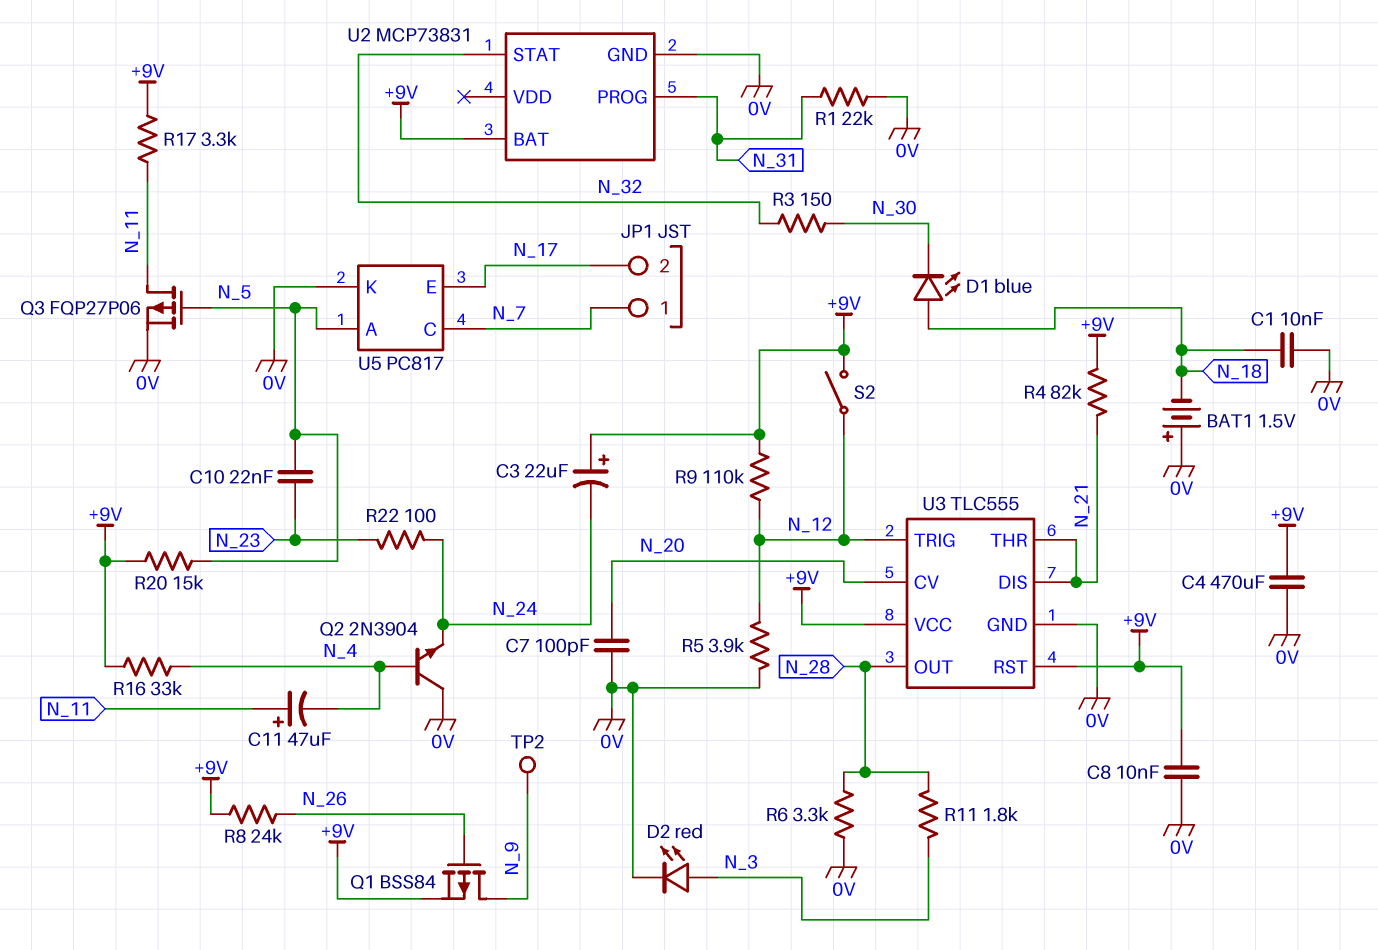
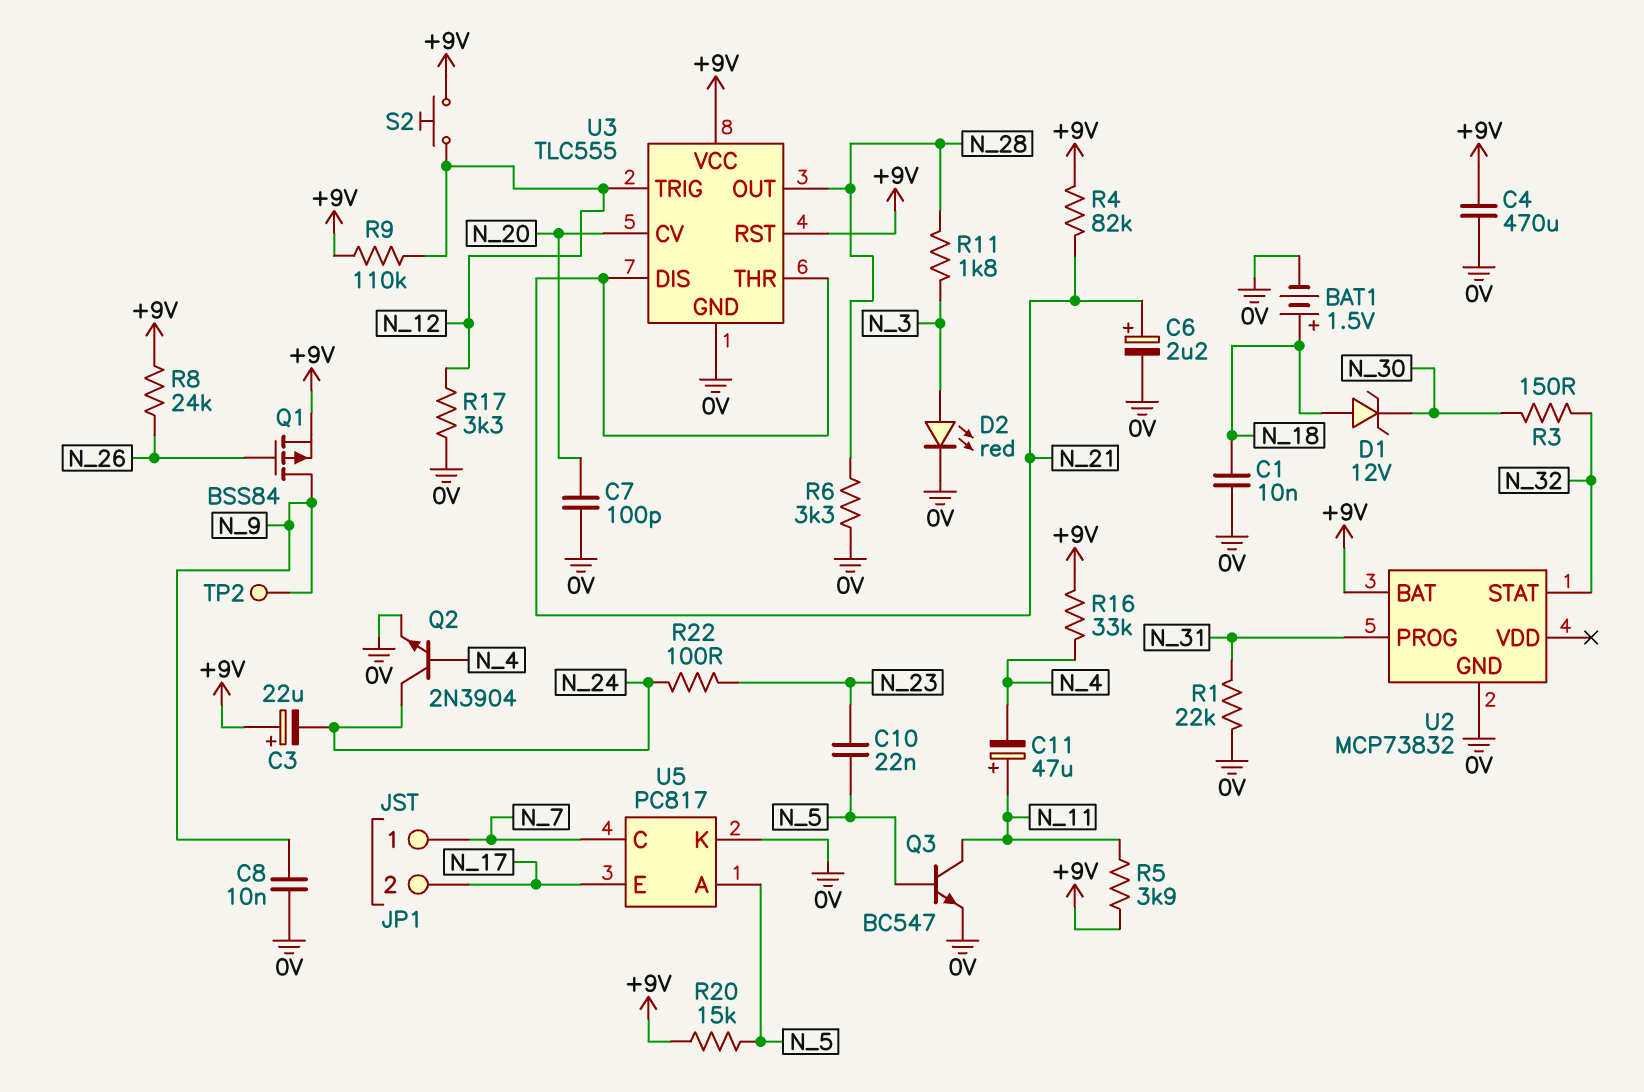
BAT1: 1.5V (plus 0V, minus N_18) -> 1.5V (plus N_18, minus 0V)
C6: none -> 2.2uF (plus N_21, minus 0V)
C8: 10nF (+9V, 0V) -> 10nF (0V, N_9)
D1: LED blue (A N_18, K N_30) -> zener 12V (A N_18, K N_30)
Q2: NPN 2N3904 (B N_4, C 0V, E N_24) -> NPN 2N3904 (B N_4, C N_24, E 0V)
Q3: PMOS FQP27P06 (G N_5, D N_11, S 0V) -> NPN BC547 (B N_5, C N_11, E 0V)
R5: 3.9k (0V, N_12) -> 3.9k (+9V, N_11)
R17: 3.3k (+9V, N_11) -> 3.3k (0V, N_12)
S2: switch (+9V, N_12) -> button (+9V, N_12)
U2: MCP73831 -> MCP73832

